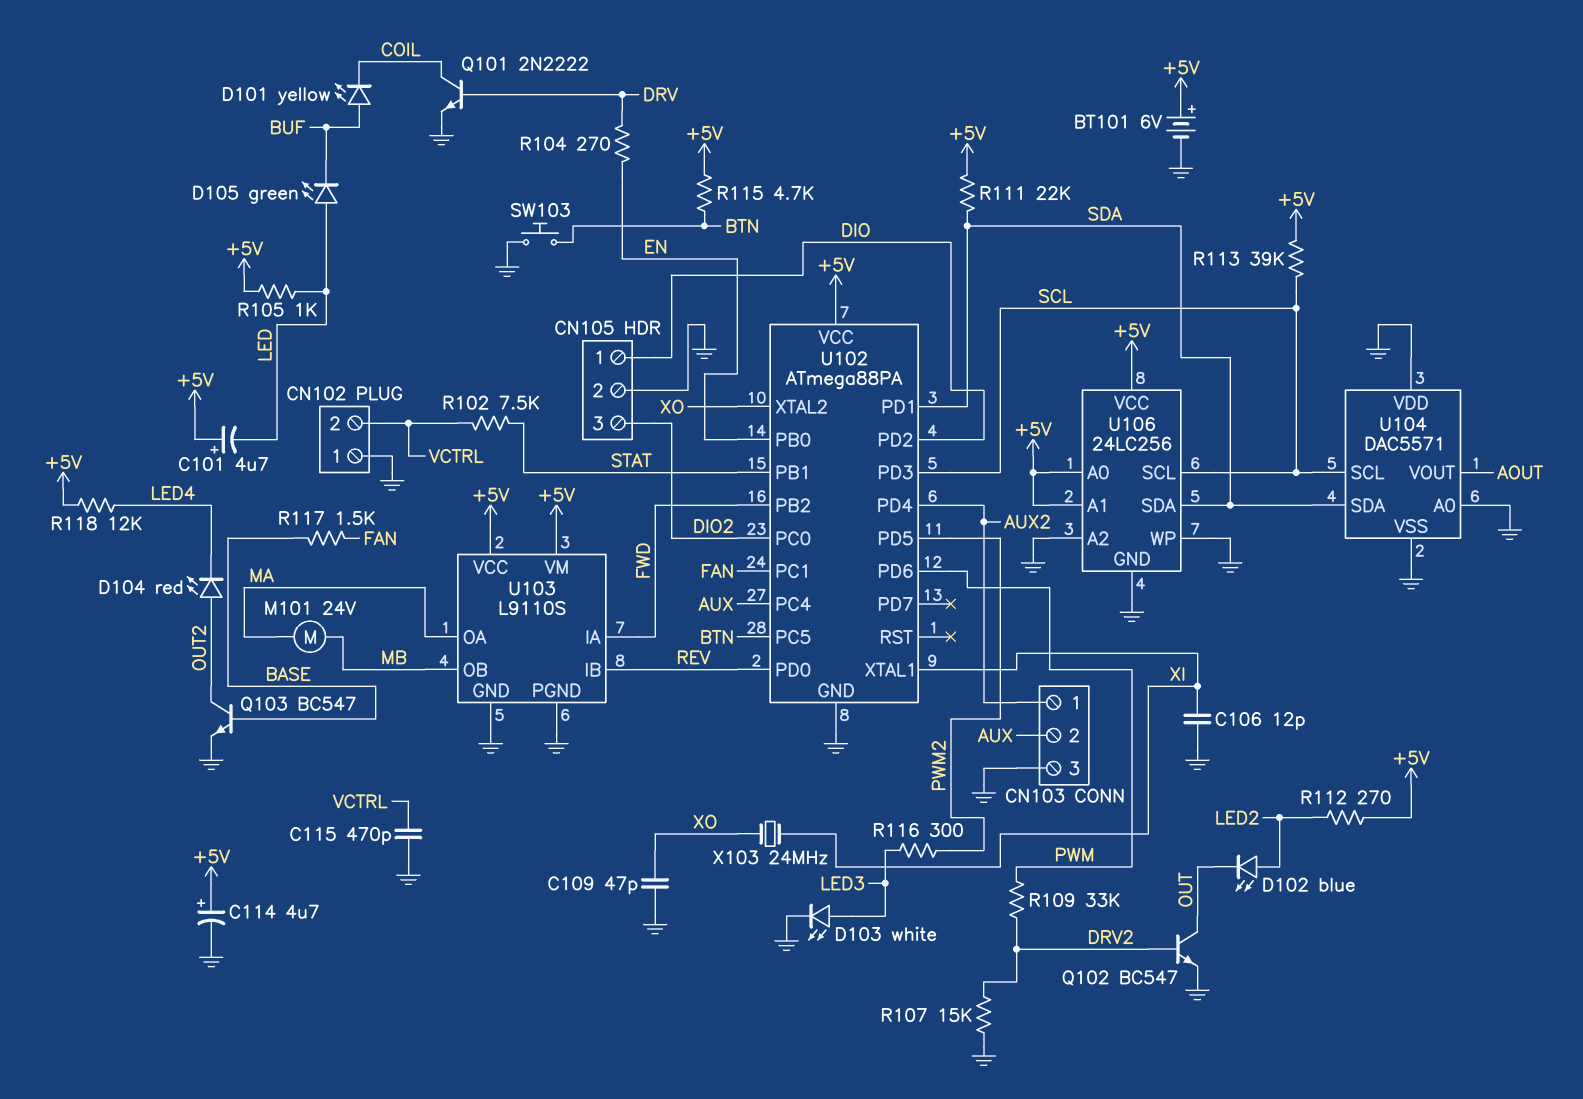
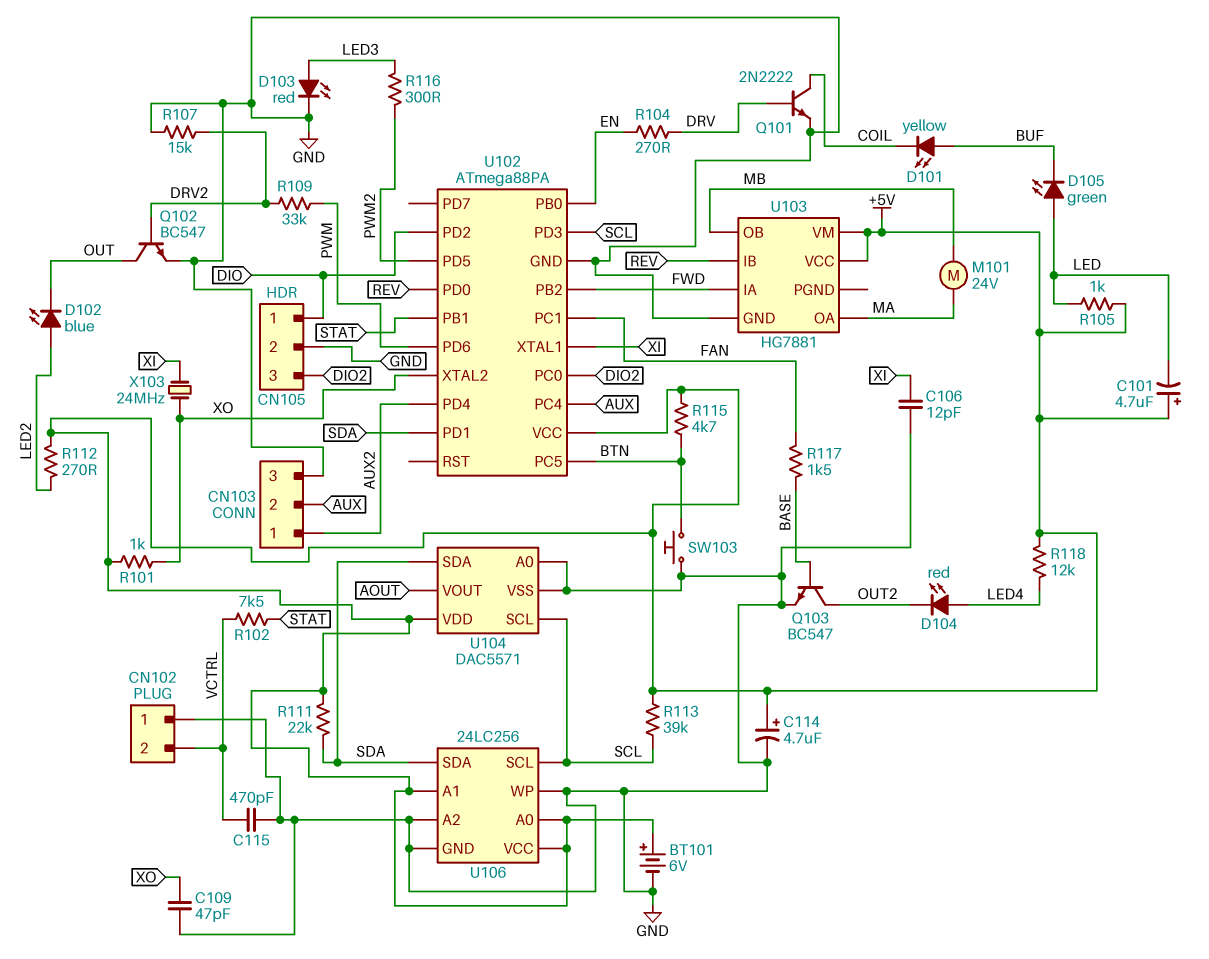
D103: LED white (A LED3, K GND) -> LED red (A LED3, K GND)
D104: LED red (A OUT2, K LED4) -> LED red (A LED4, K OUT2)
R101: none -> 1k (+5V, XO)
U103: L9110S -> HG7881
U103 pin PGND: GND -> none
U104 pin VDD: GND -> +5V

